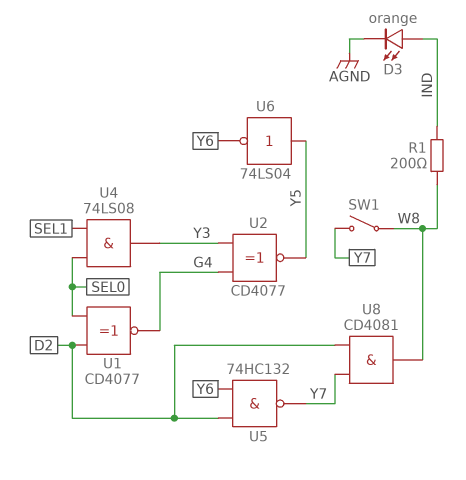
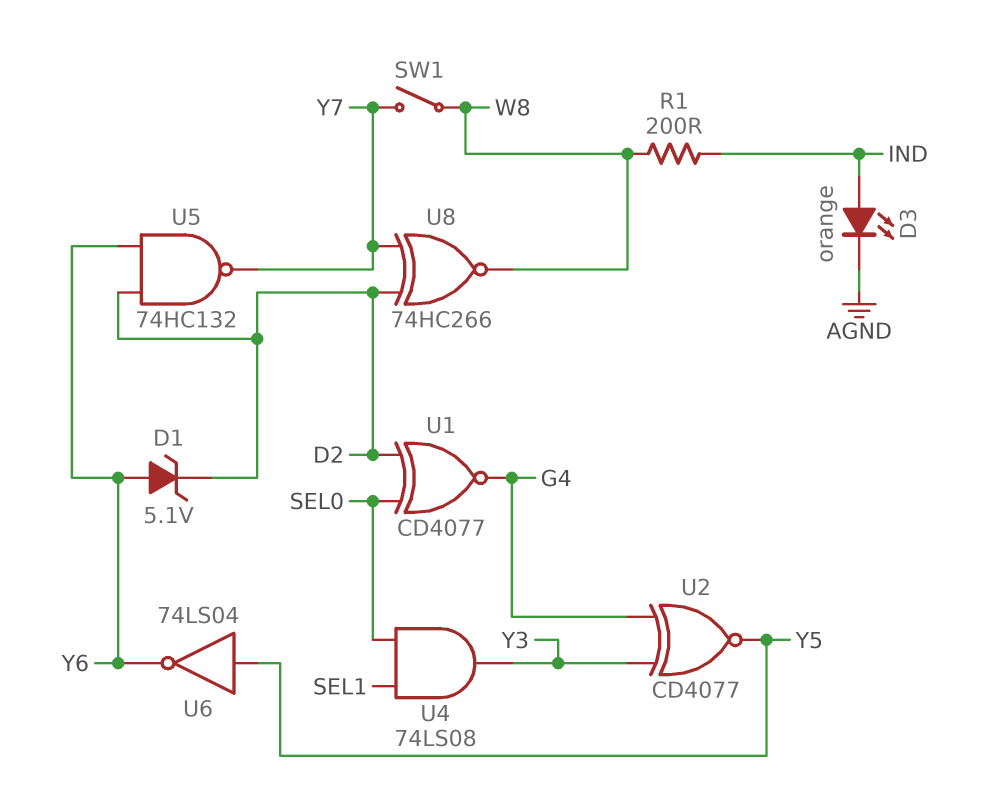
D1: none -> zener 5.1V (A Y6, K D2)
U8: AND CD4081 (in D2, in Y7, out W8) -> XNOR 74HC266 (in D2, in Y7, out W8)

